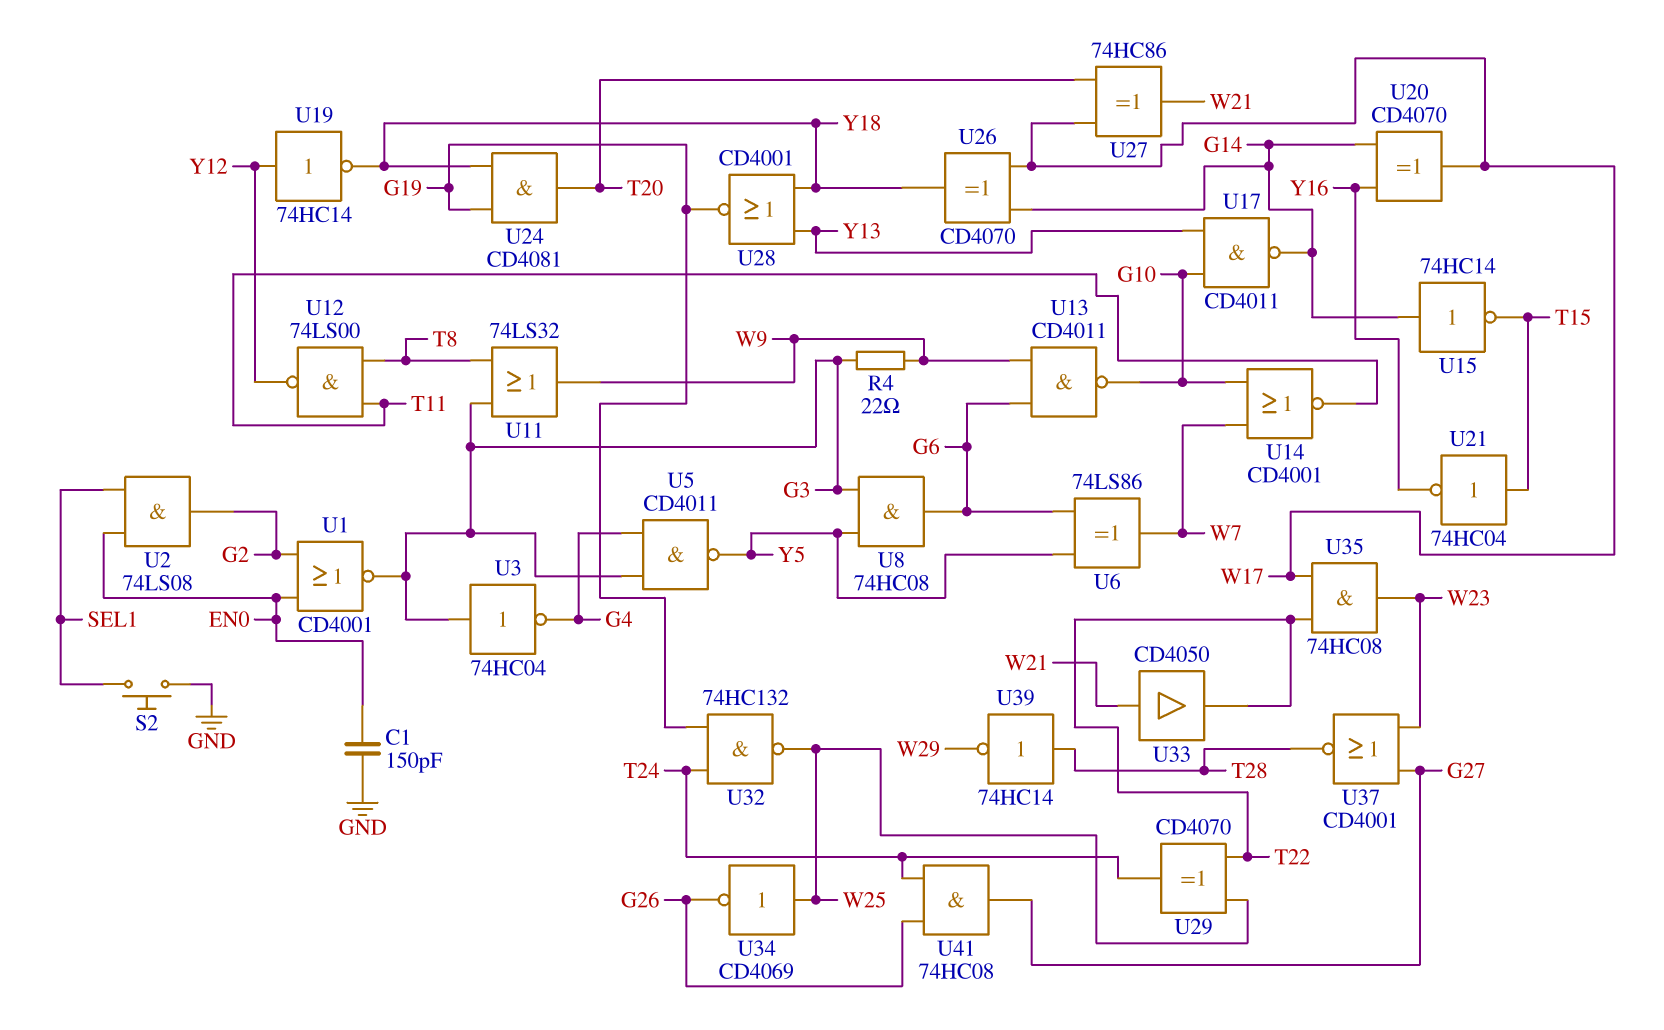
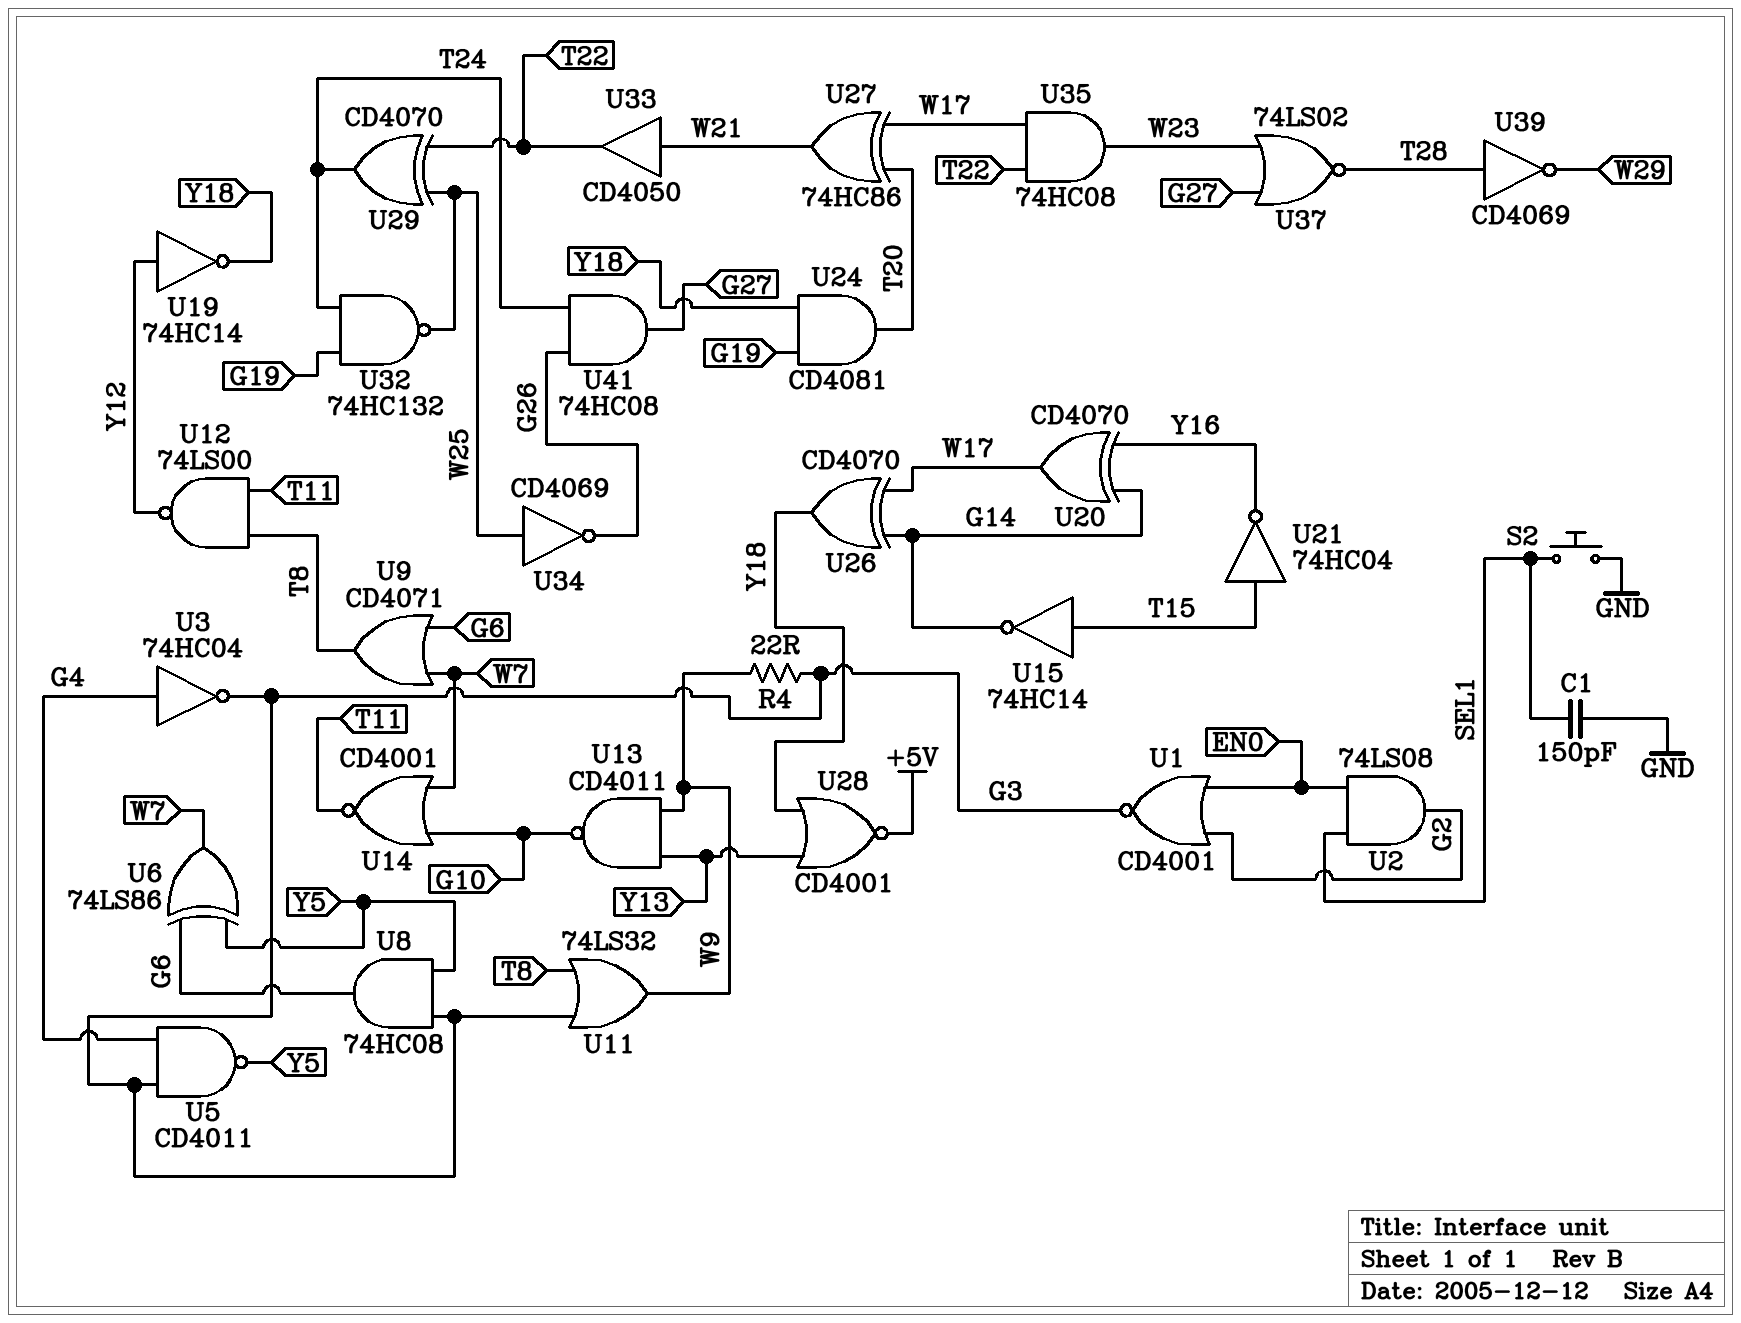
C1: 150pF (EN0, GND) -> 150pF (GND, SEL1)
U3: NOT 74HC04 (in G3, out G4) -> NOT 74HC04 (in G4, out G3)
U9: none -> OR CD4071 (in G6, in W7, out T8)
U13: NAND CD4011 (in G6, in W9, out G10) -> NAND CD4011 (in W9, in Y13, out G10)
U15: NOT 74HC14 (in G14, out T15) -> NOT 74HC14 (in T15, out G14)
U17: NAND CD4011 (in G10, in Y13, out G14) -> none
U28: NOR CD4001 (in Y13, in Y18, out G19) -> NOR CD4001 (in Y13, in Y18, out +5V)
U37: NOR CD4001 (in G27, in W23, out T28) -> NOR 74LS02 (in G27, in W23, out T28)
U39: NOT 74HC14 (in T28, out W29) -> NOT CD4069 (in T28, out W29)

